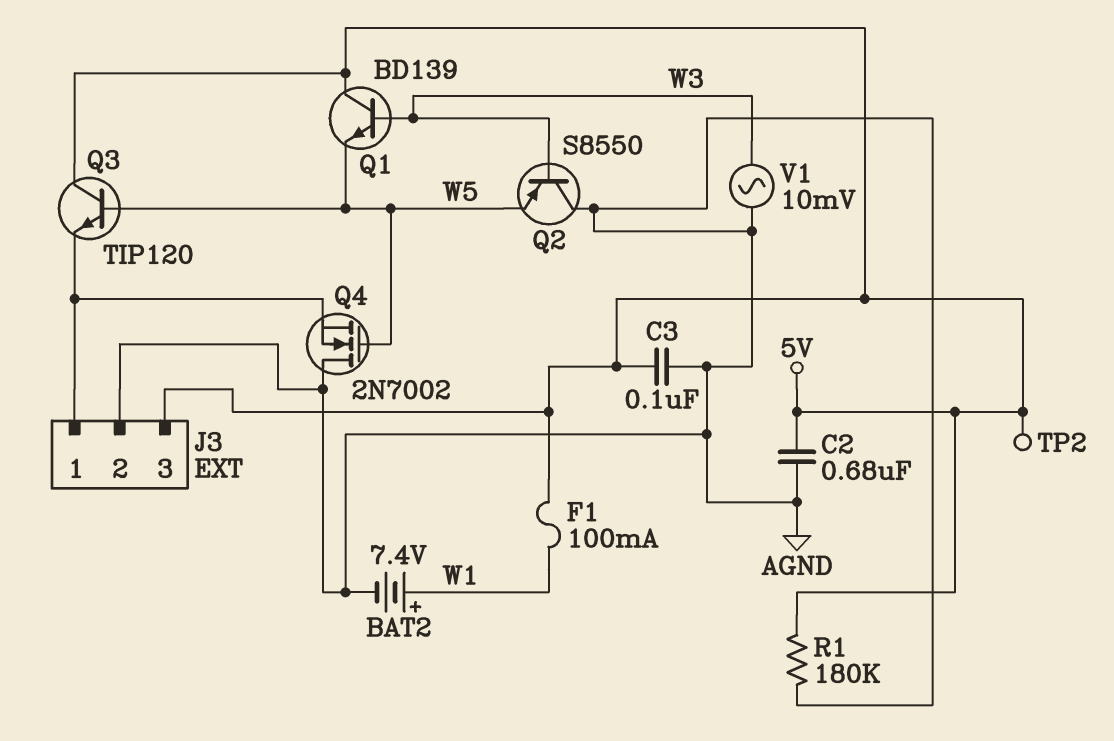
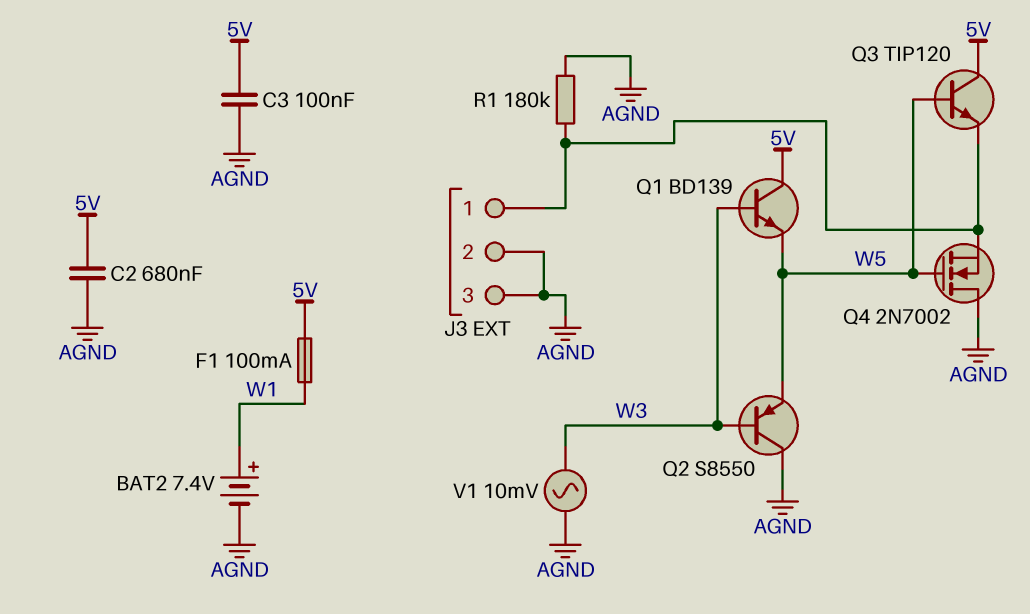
J3 pin 3: 5V -> AGND
R1: 180k (5V, AGND) -> 180k (AGND, J3/1)
TP2: test point (5V) -> none

